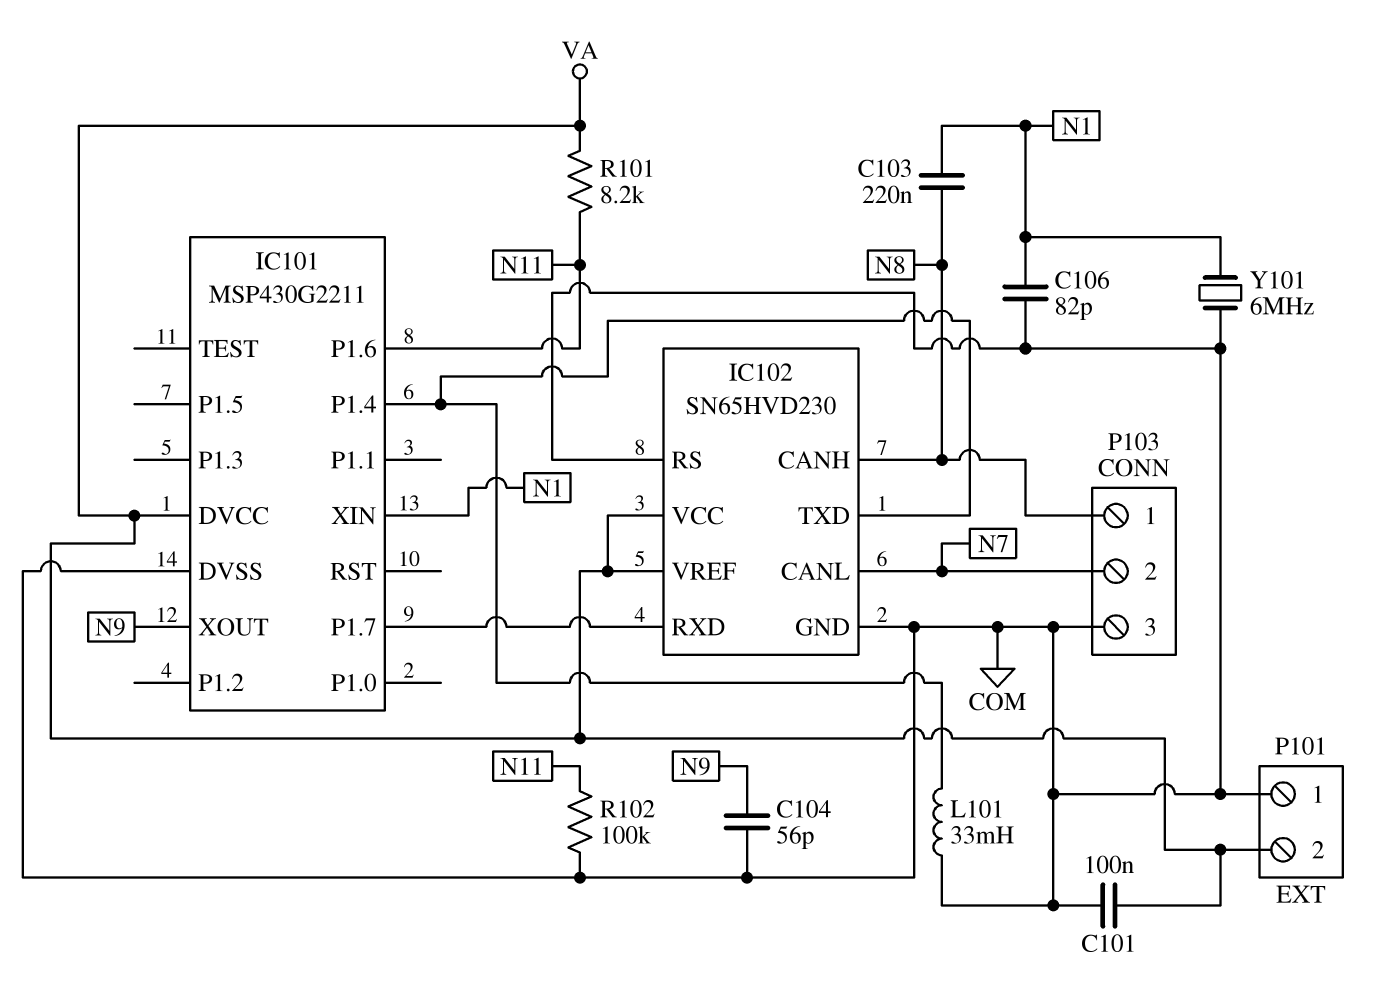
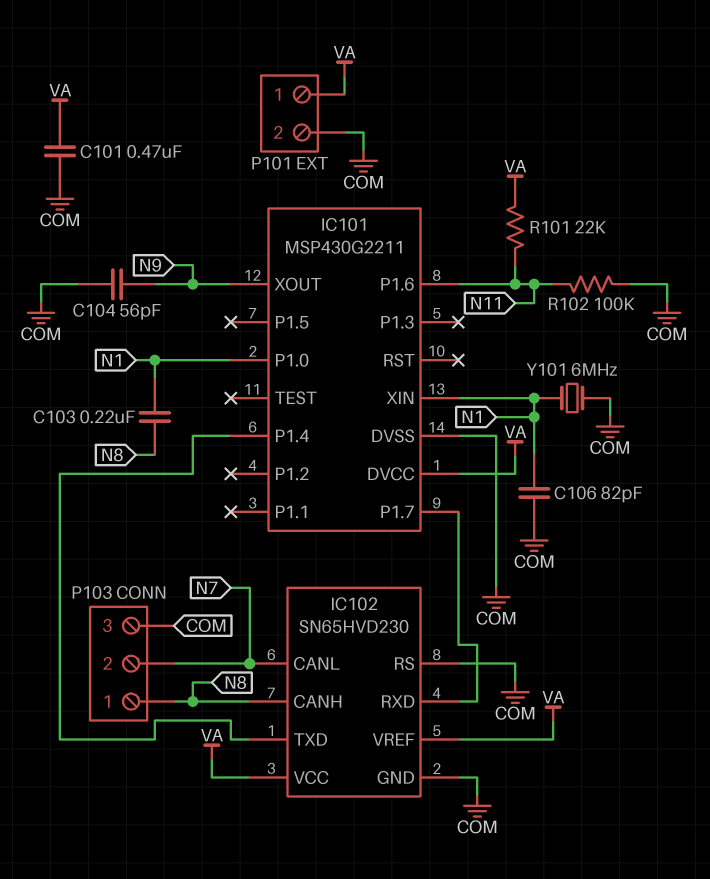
C101: 100nF (COM, VA) -> 470nF (COM, VA)
IC101 pin P1.0: none -> N1
L101: 33mH (COM, IC101/P1.4) -> none
P101 pin 1: COM -> VA
P101 pin 2: VA -> COM
R101: 8.2k (N11, VA) -> 22k (N11, VA)

